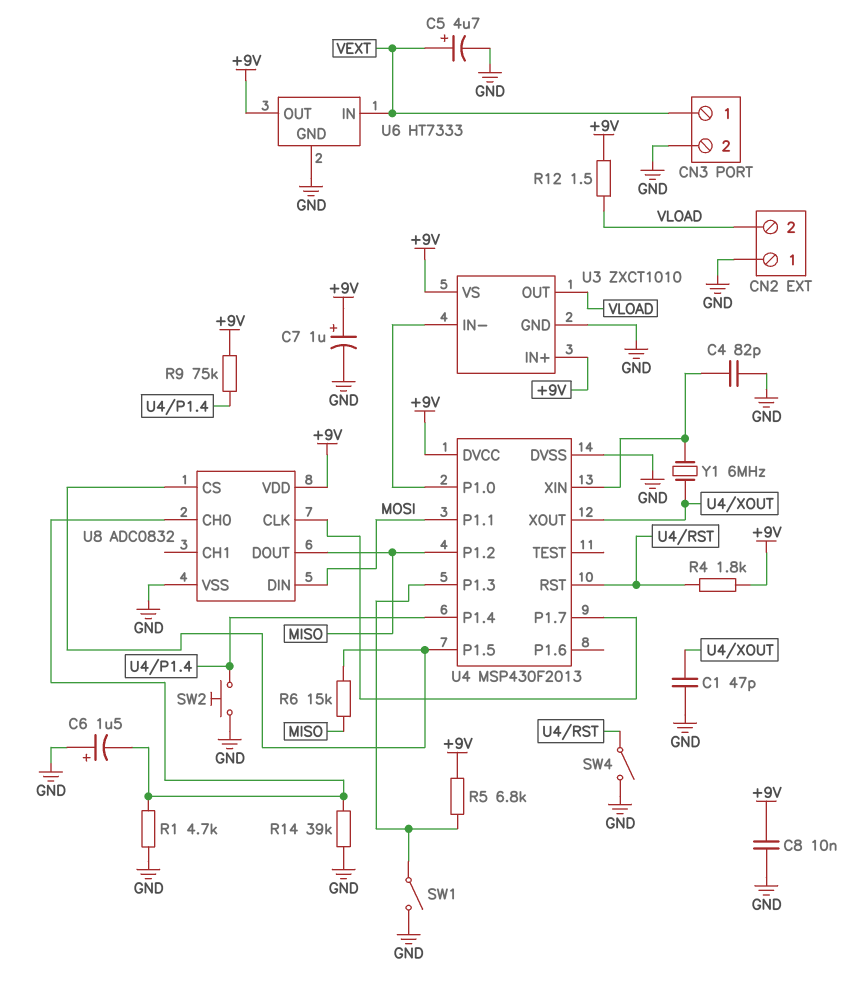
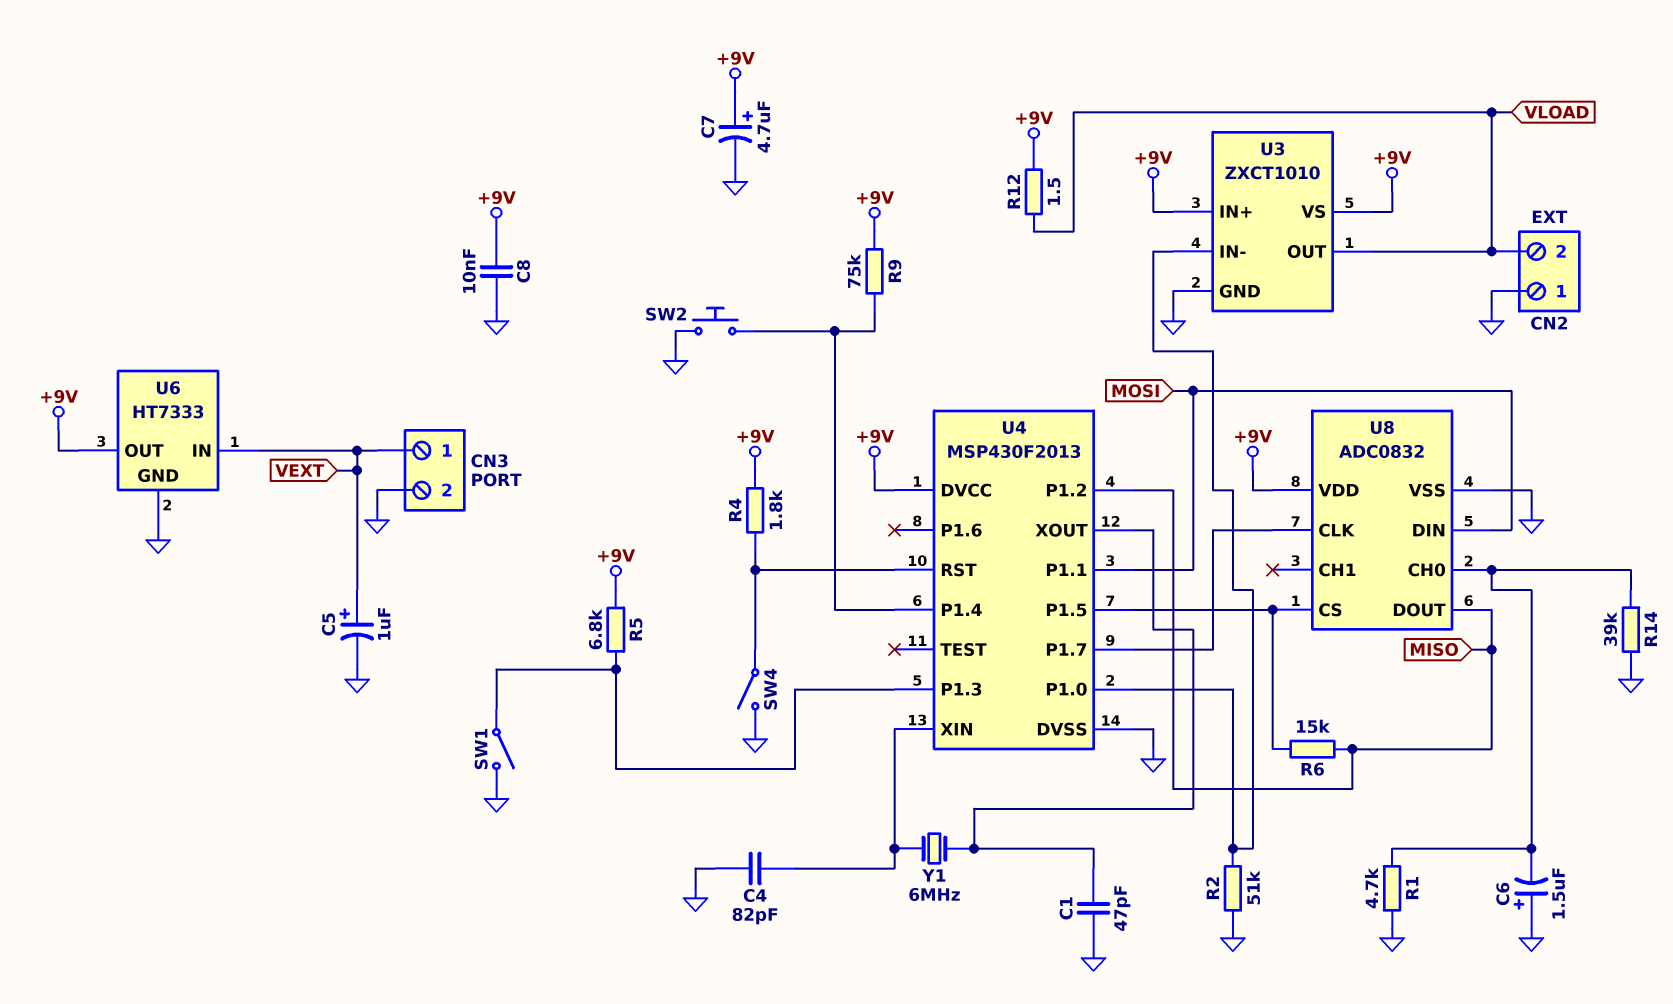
C5: 4.7uF (plus VEXT, minus GND) -> 1uF (plus VEXT, minus GND)
C7: 1uF (plus +9V, minus GND) -> 4.7uF (plus +9V, minus GND)
R2: none -> 51k (GND, U3/IN-)

